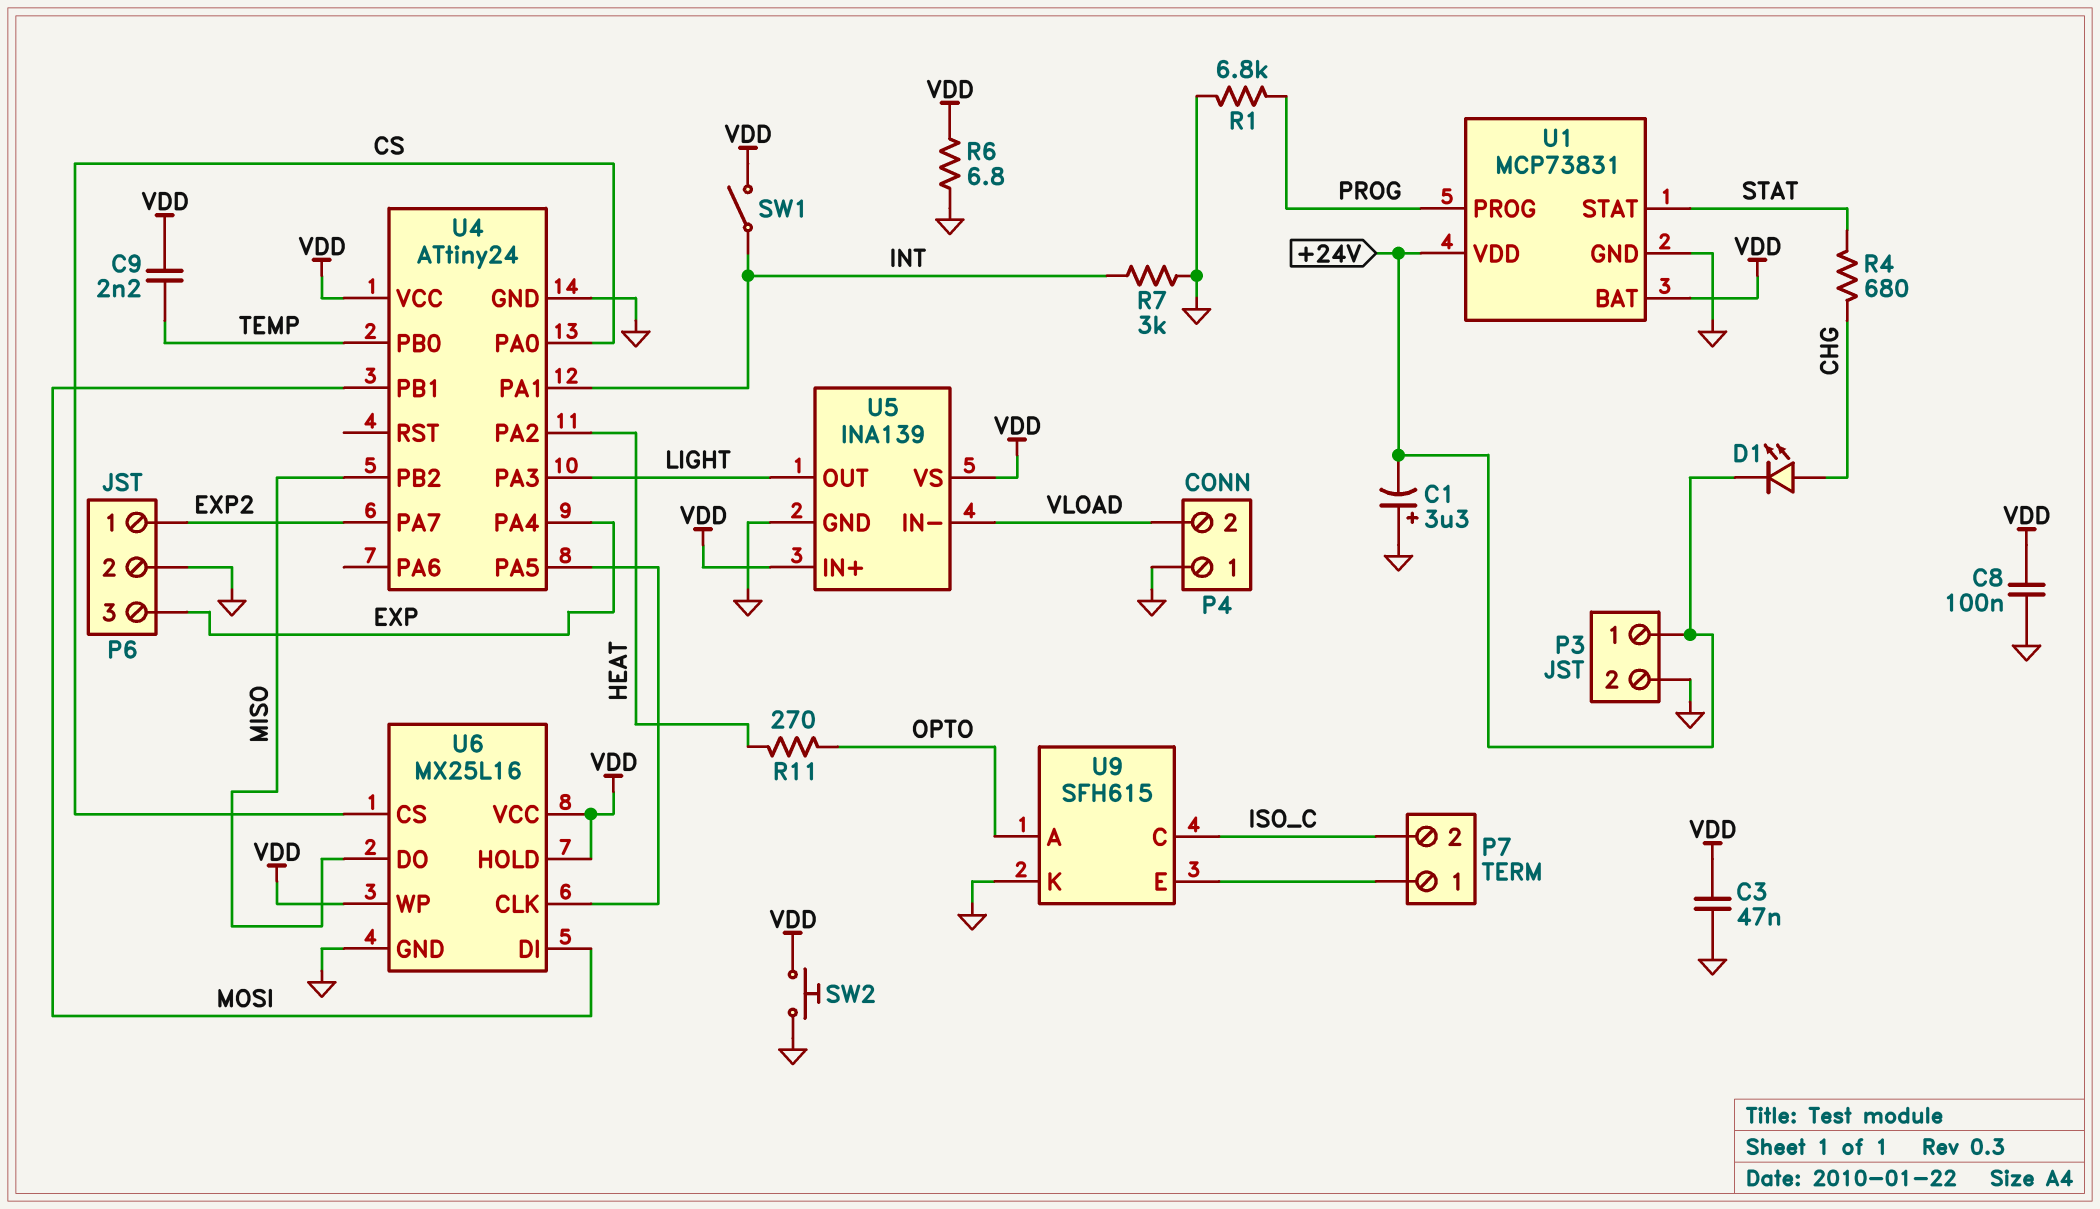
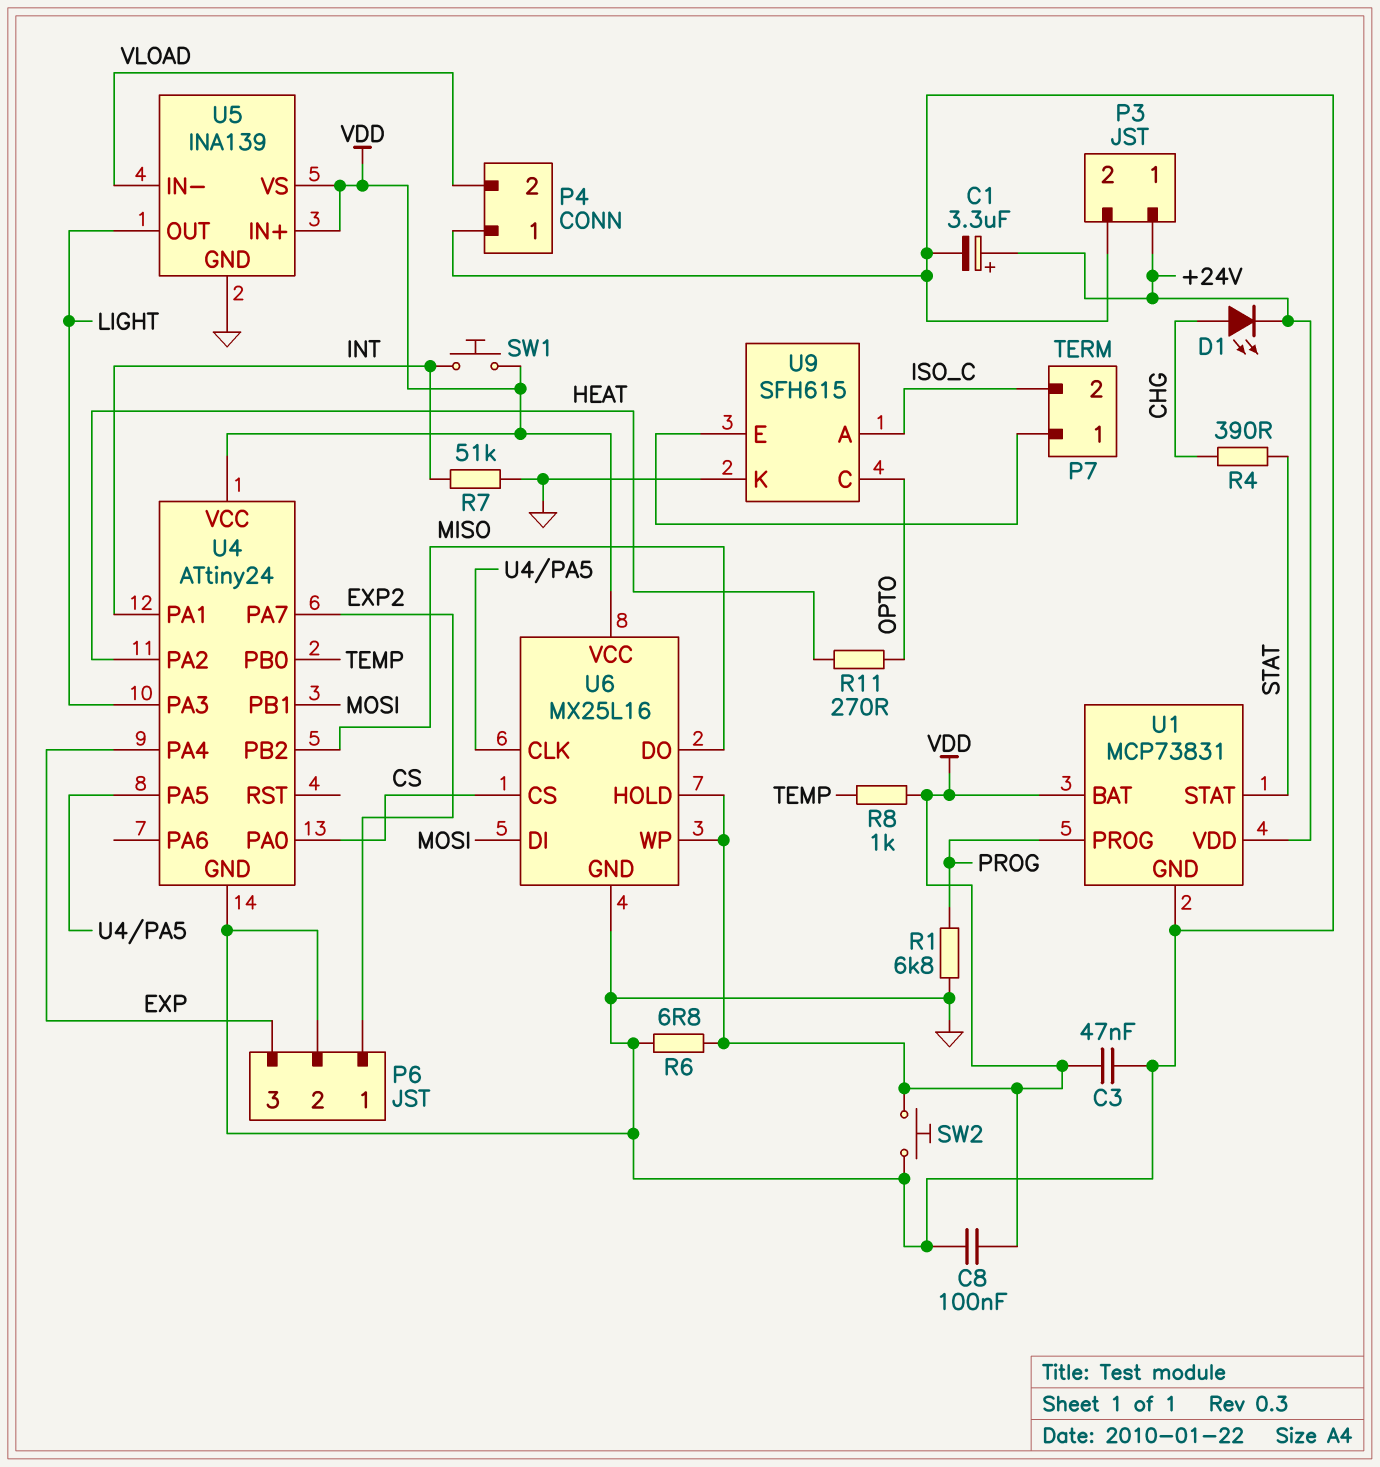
C1: 3.3uF (plus GND, minus +24V) -> 3.3uF (plus +24V, minus GND)
C9: 2.2nF (TEMP, VDD) -> none
R4: 680 (CHG, STAT) -> 390 (CHG, STAT)
R7: 3k (GND, INT) -> 51k (GND, INT)
R8: none -> 1k (TEMP, VDD)
SW1: switch (INT, VDD) -> button (INT, VDD)
U9 pin A: OPTO -> ISO_C
U9 pin C: ISO_C -> OPTO

